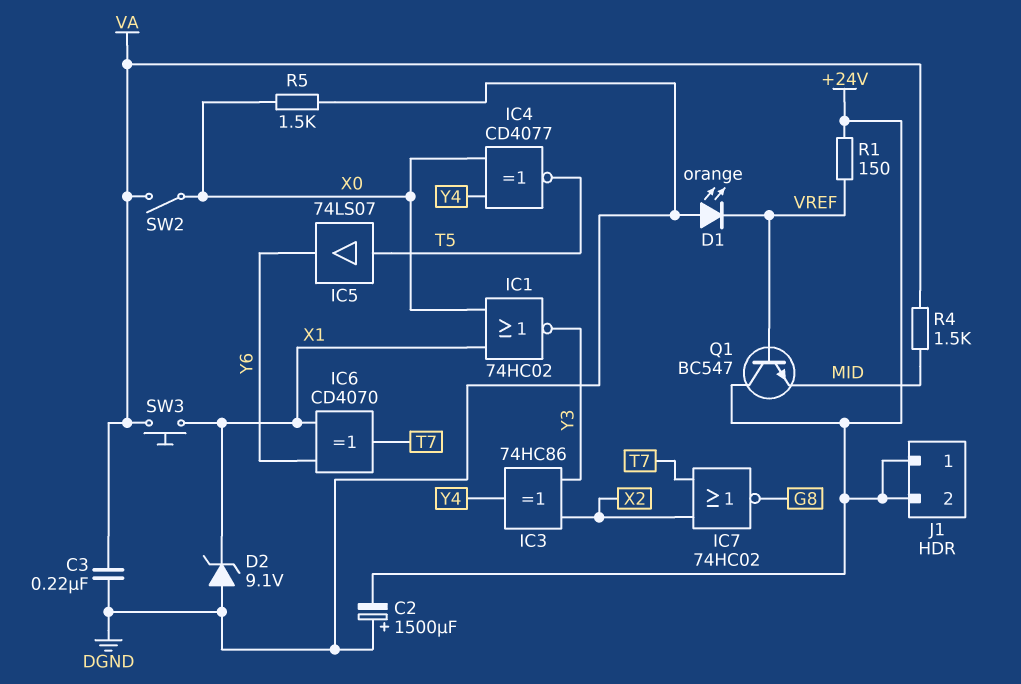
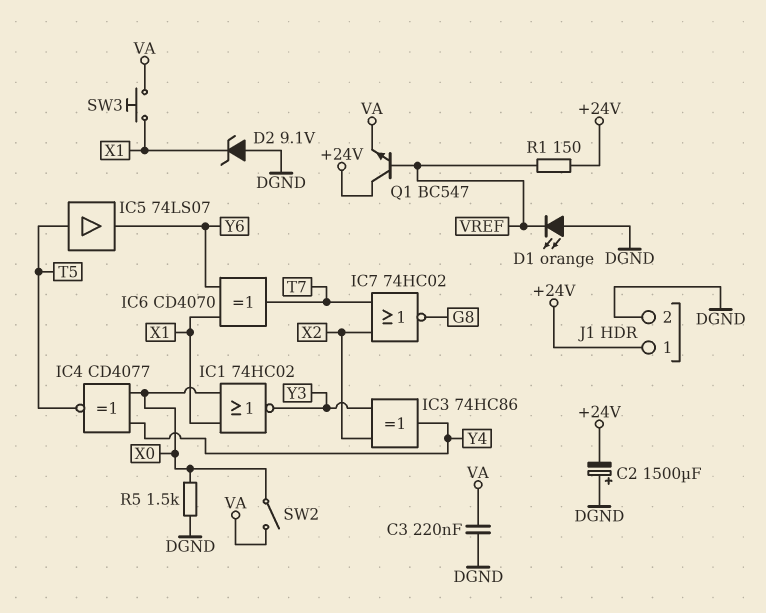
J1 pin 2: +24V -> DGND
Q1: NPN BC547 (B VREF, C +24V, E MID) -> NPN BC547 (B VREF, C +24V, E VA)
R4: 1.5k (MID, VA) -> none

